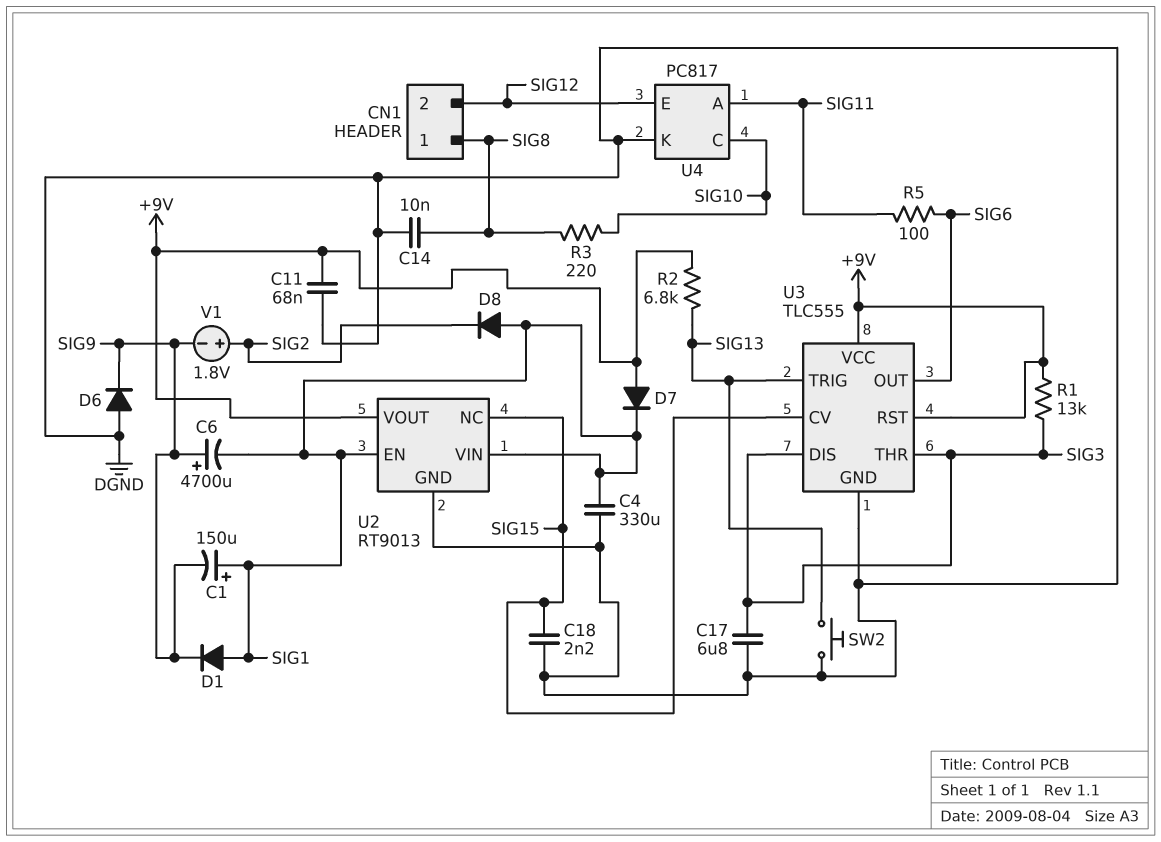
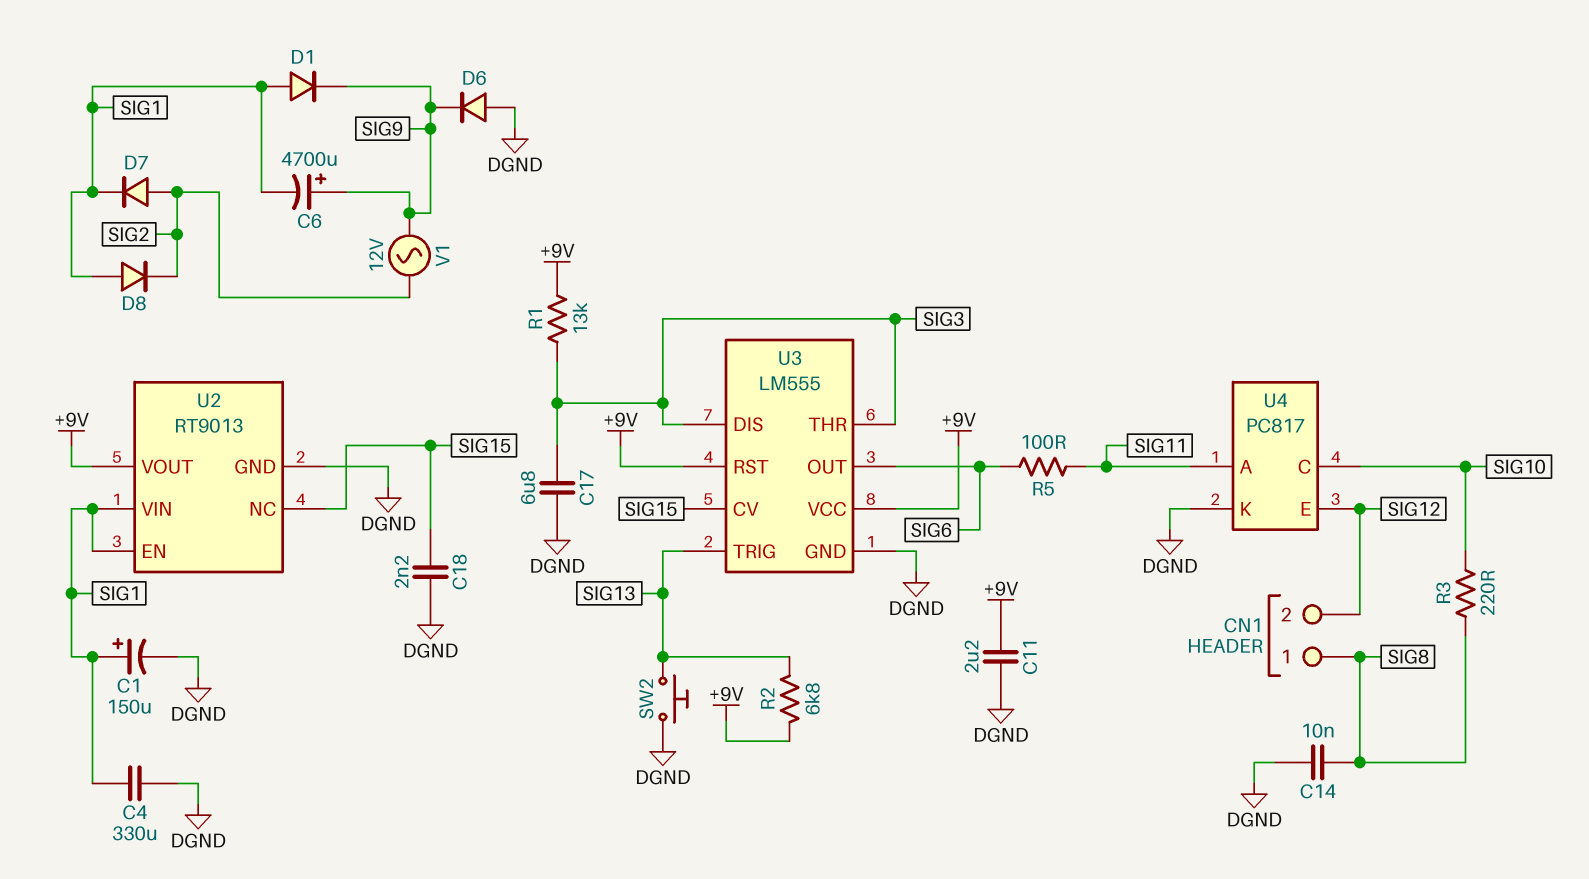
C1: 150uF (plus SIG1, minus SIG9) -> 150uF (plus SIG1, minus DGND)
C11: 68nF (+9V, DGND) -> 2.2uF (+9V, DGND)
D7: diode (A +9V, K SIG1) -> diode (A SIG2, K SIG1)
U3: TLC555 -> LM555
V1: 1.8V (plus SIG2, minus SIG9) -> AC 12V (SIG2, SIG9)

